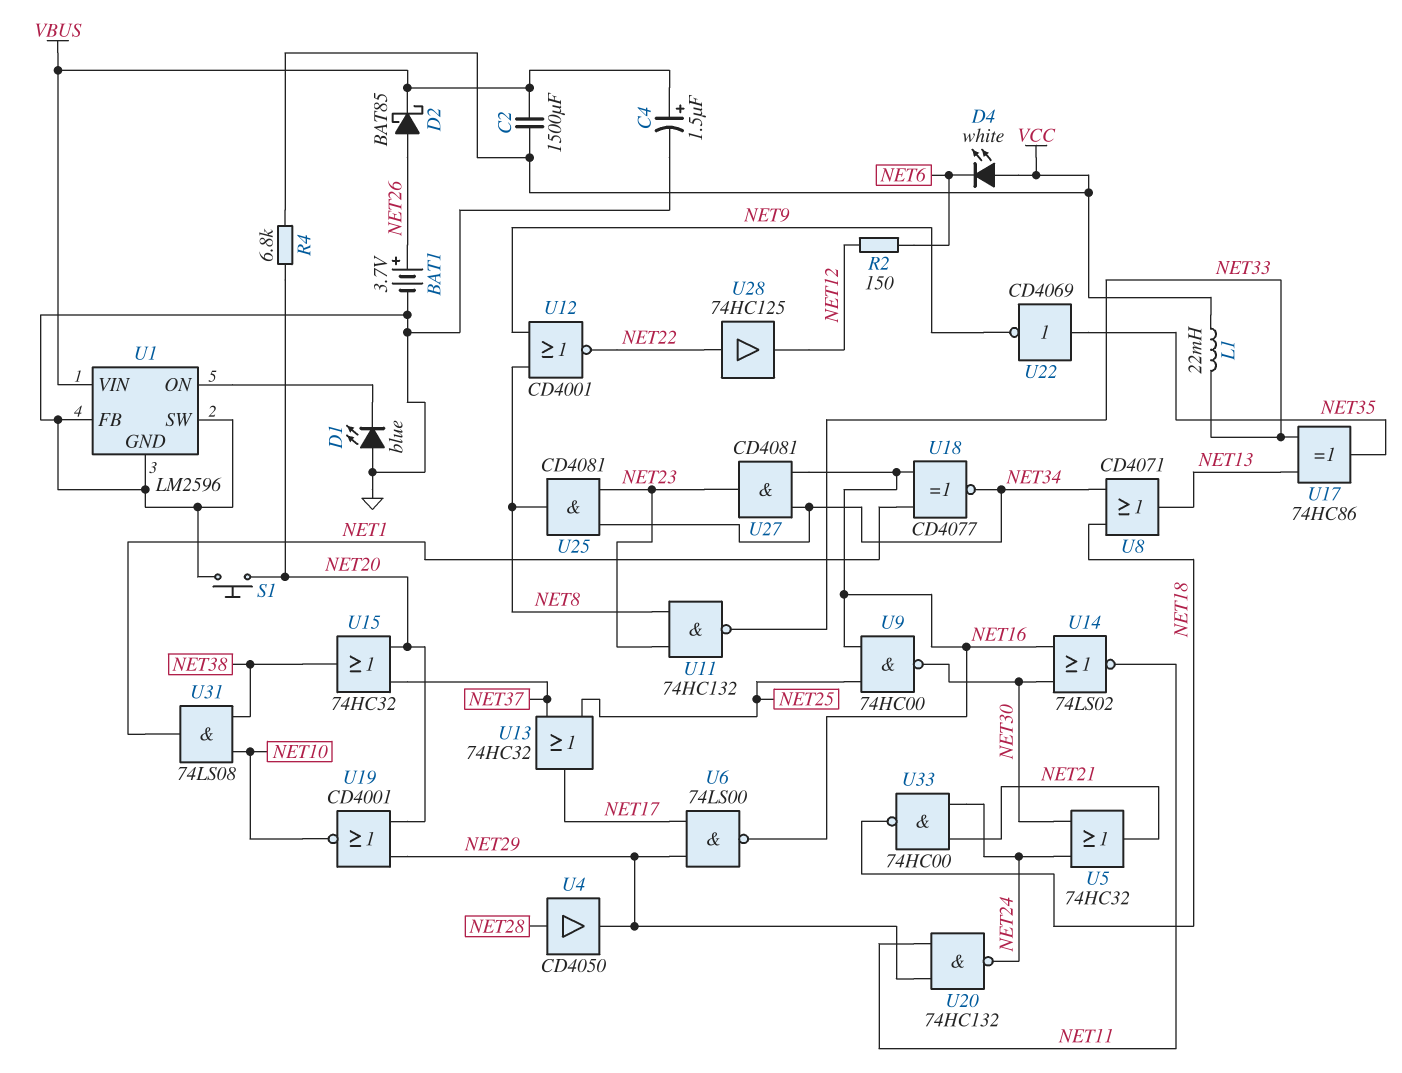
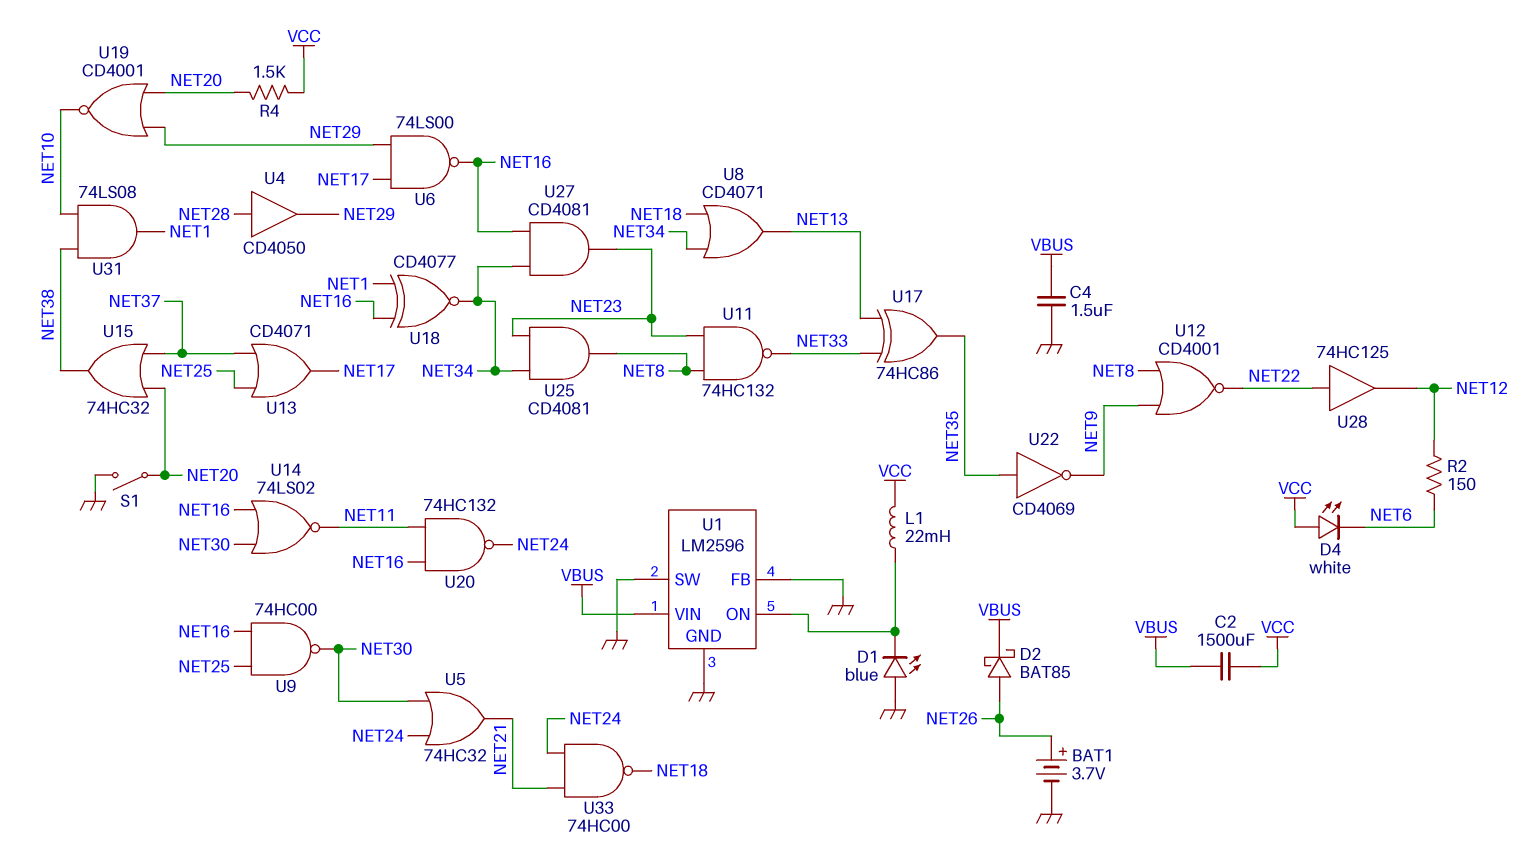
C4: 1.5uF (plus VBUS, minus GND) -> 1.5uF (GND, VBUS)
L1: 22mH (NET33, VCC) -> 22mH (U1/ON, VCC)
R4: 6.8k (NET20, VCC) -> 1.5k (NET20, VCC)
S1: button (GND, NET20) -> switch (GND, NET20)
U13: OR 74HC32 (in NET25, in NET37, out NET17) -> OR CD4071 (in NET25, in NET37, out NET17)
U20: NAND 74HC132 (in NET11, in NET29, out NET24) -> NAND 74HC132 (in NET11, in NET16, out NET24)

